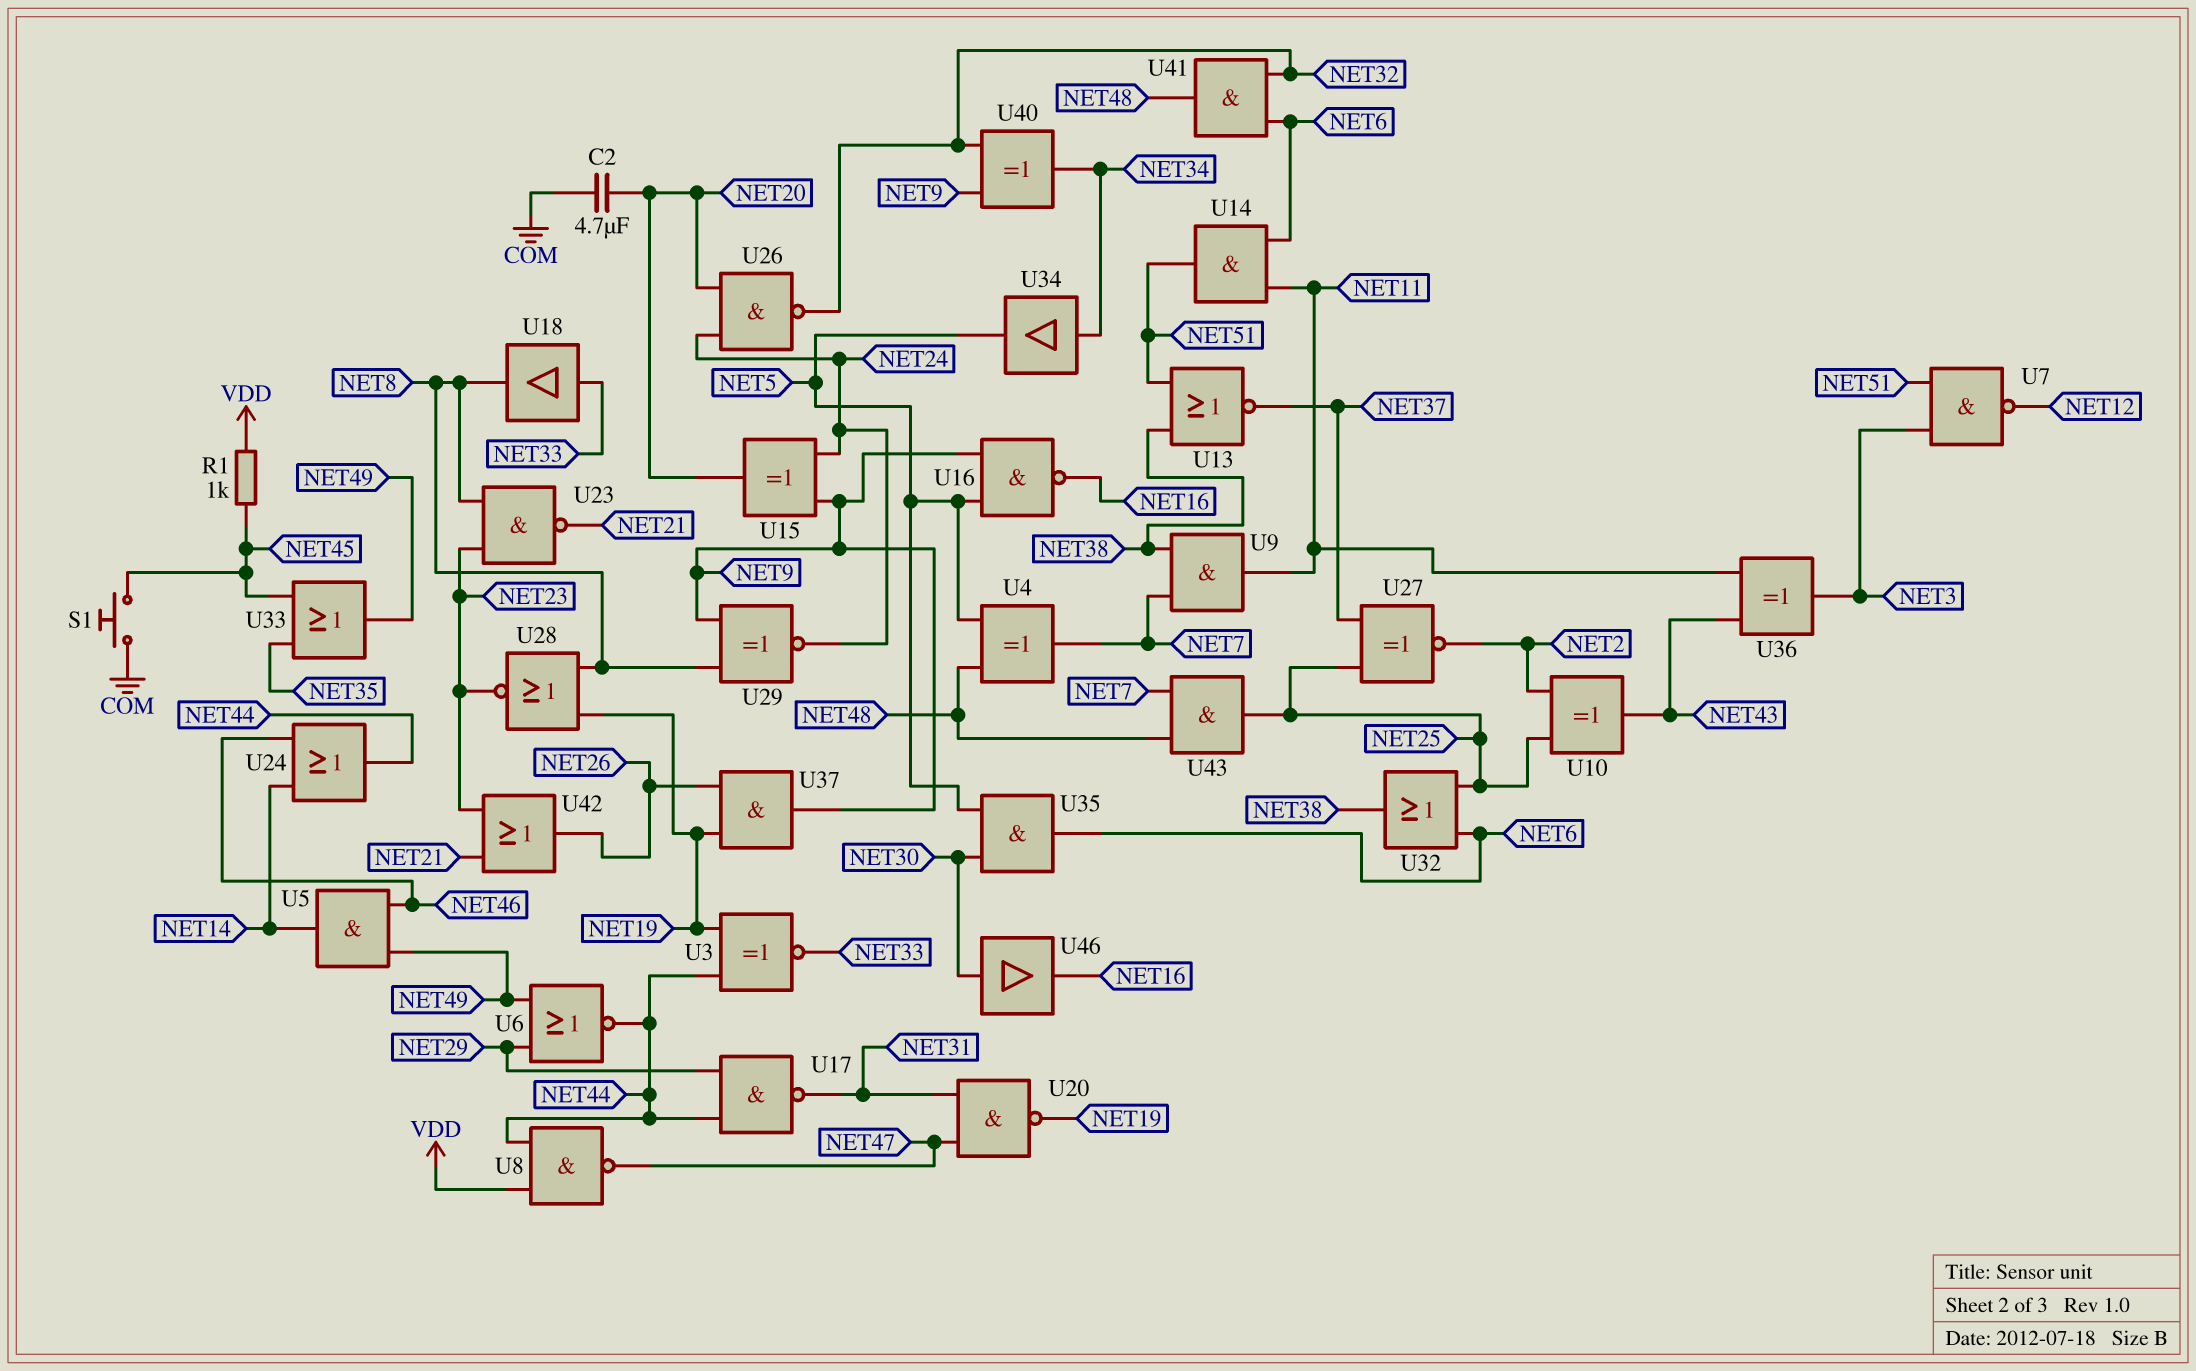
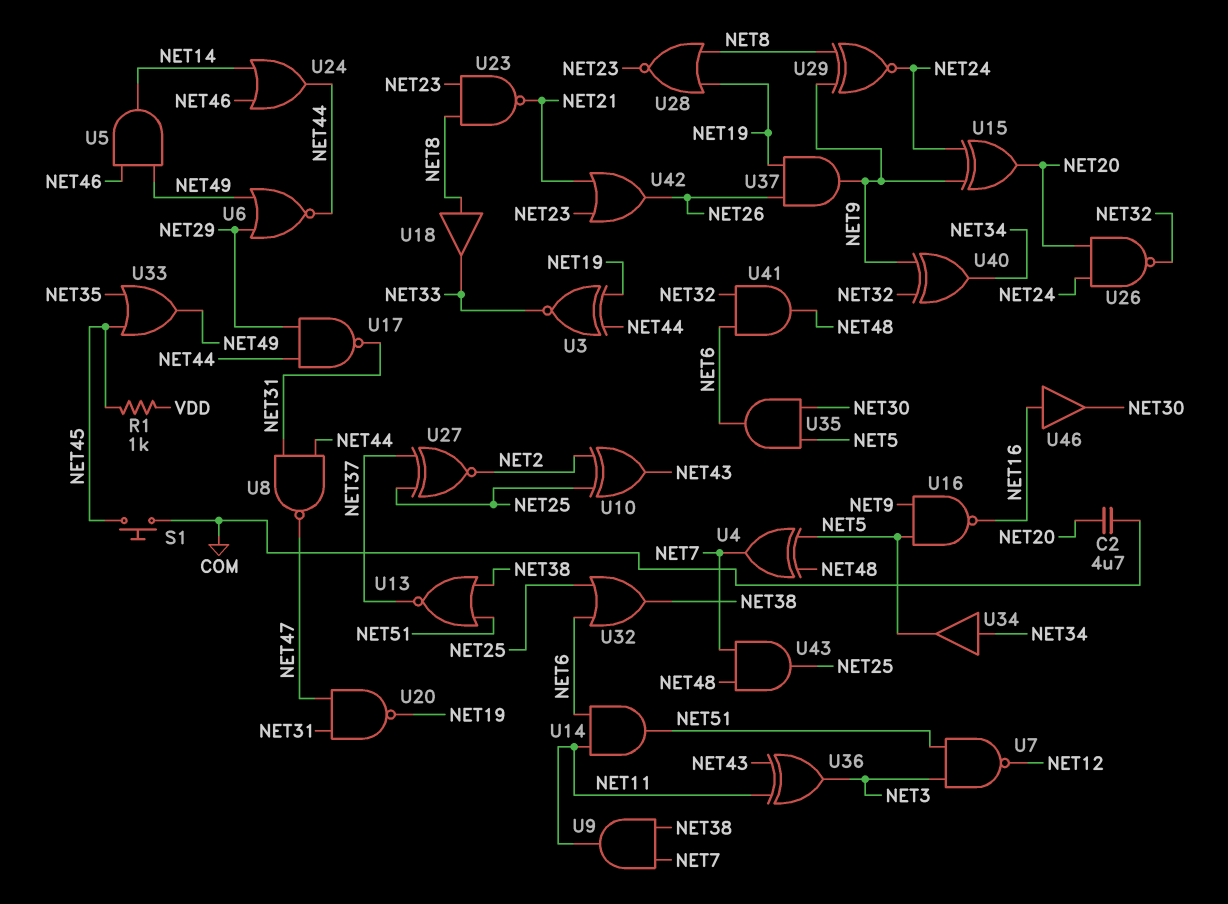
U8: NAND (in NET44, in VDD, out NET47) -> NAND (in NET31, in NET44, out NET47)
U18: buffer (in NET33, out NET8) -> buffer (in NET8, out NET33)
U46: buffer (in NET30, out NET16) -> buffer (in NET16, out NET30)

